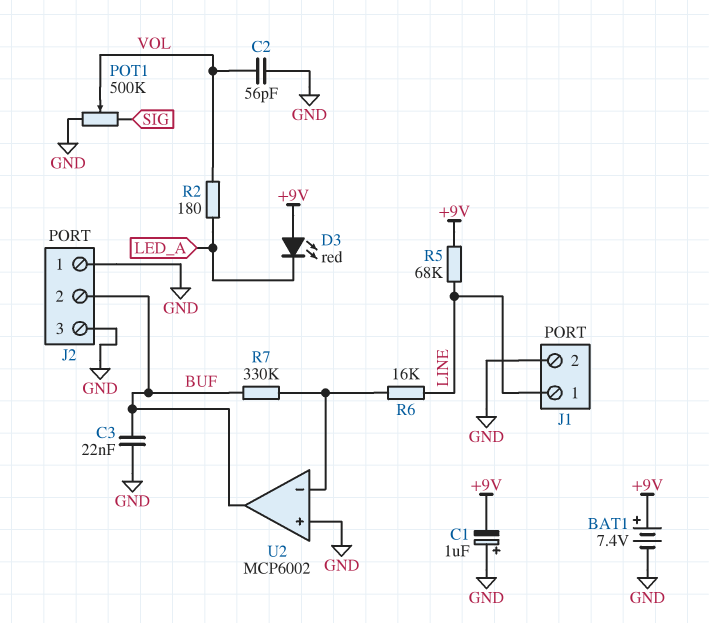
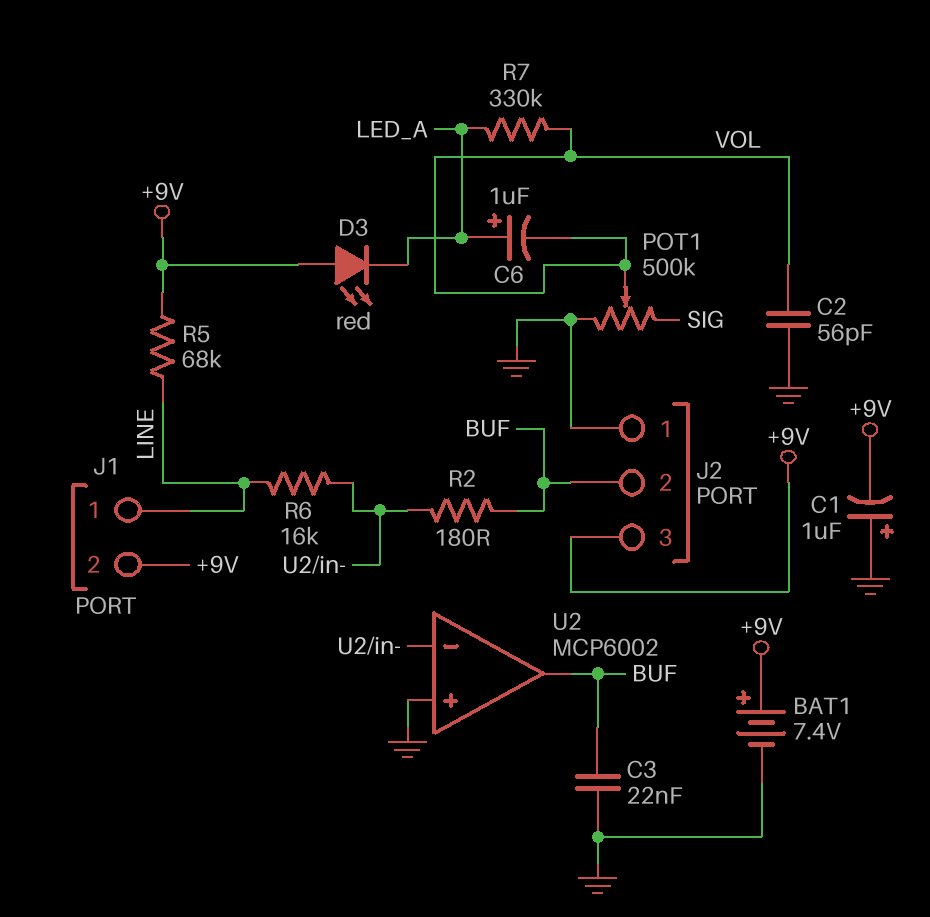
C6: none -> 1uF (plus LED_A, minus VOL)
J1 pin 2: GND -> +9V
J2 pin 3: GND -> +9V
R2: 180 (LED_A, VOL) -> 180 (BUF, U2/in-)
R7: 330k (BUF, U2/in-) -> 330k (LED_A, VOL)

